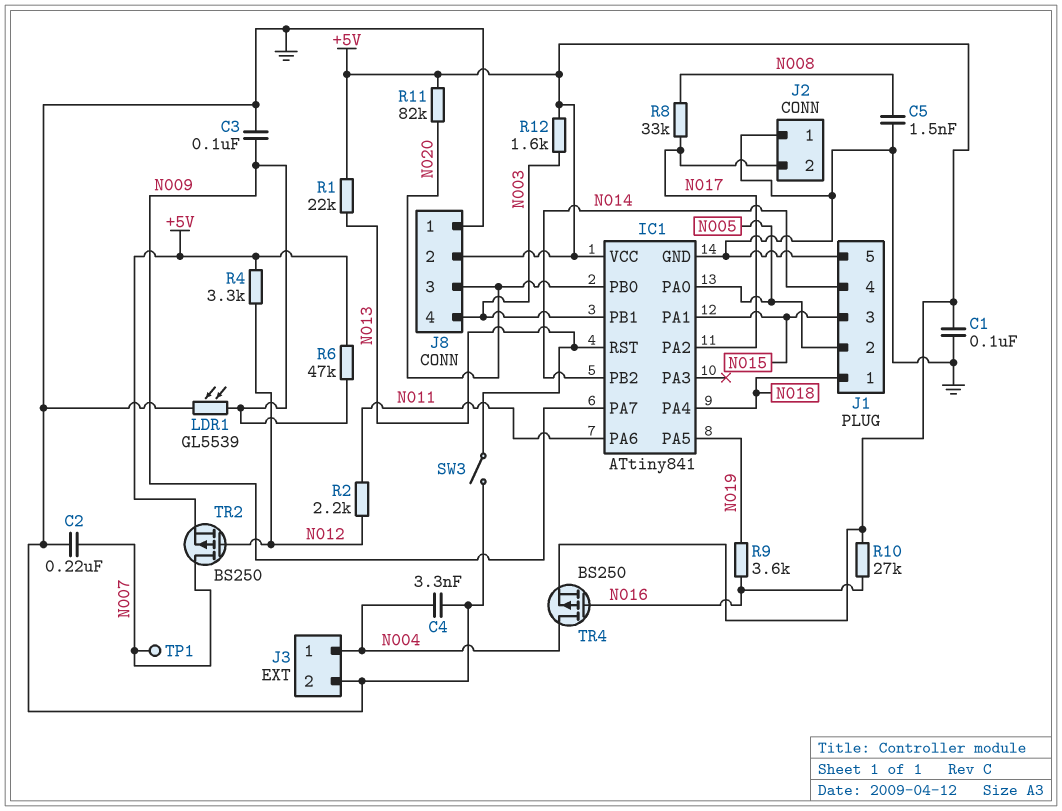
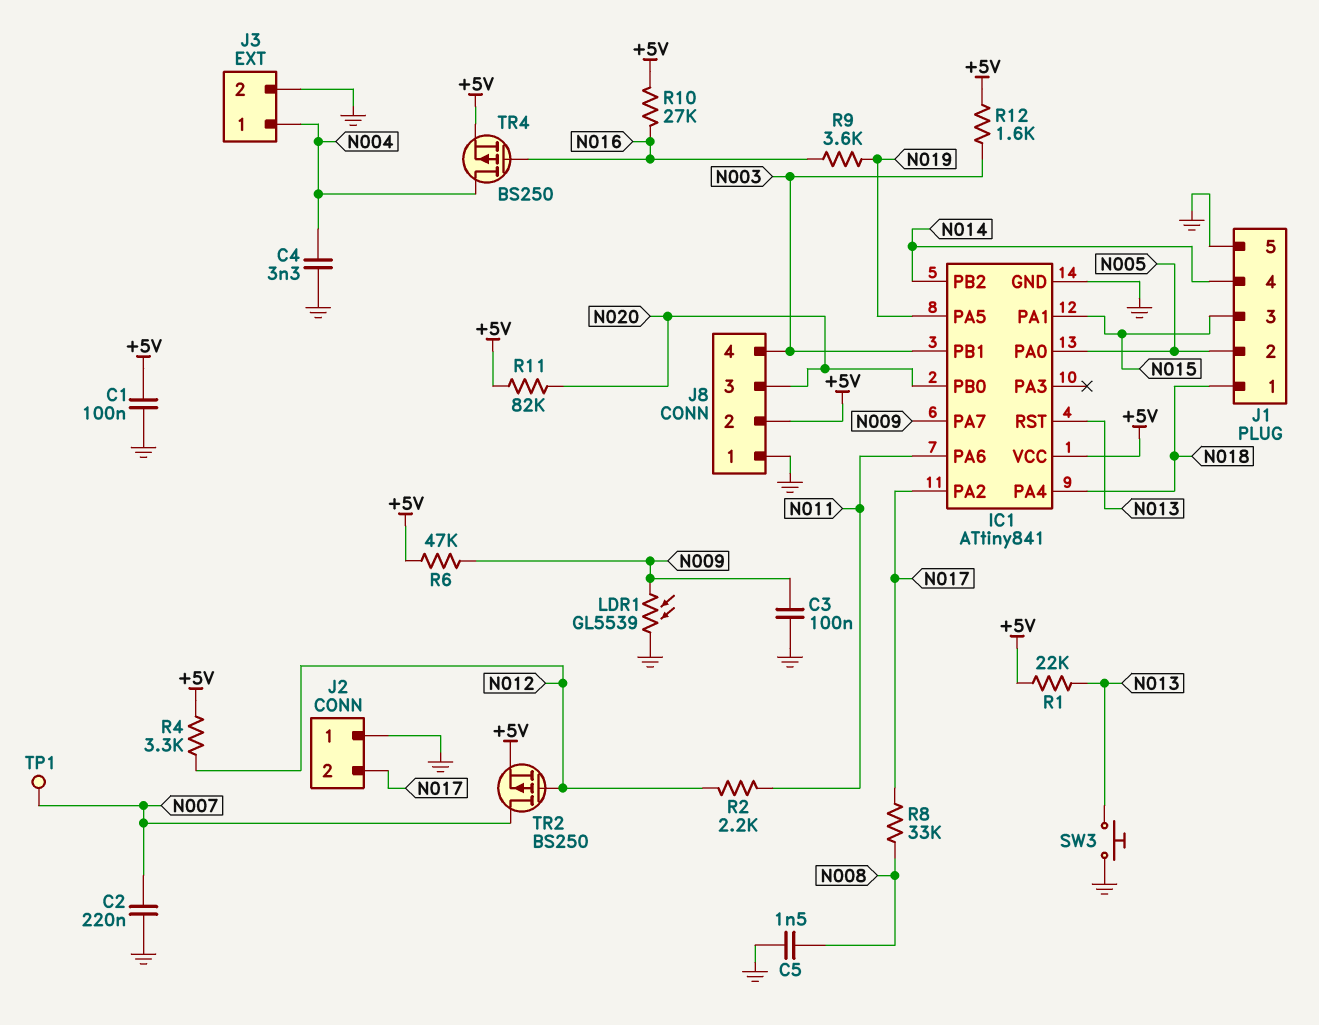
SW3: switch (GND, N013) -> button (GND, N013)

